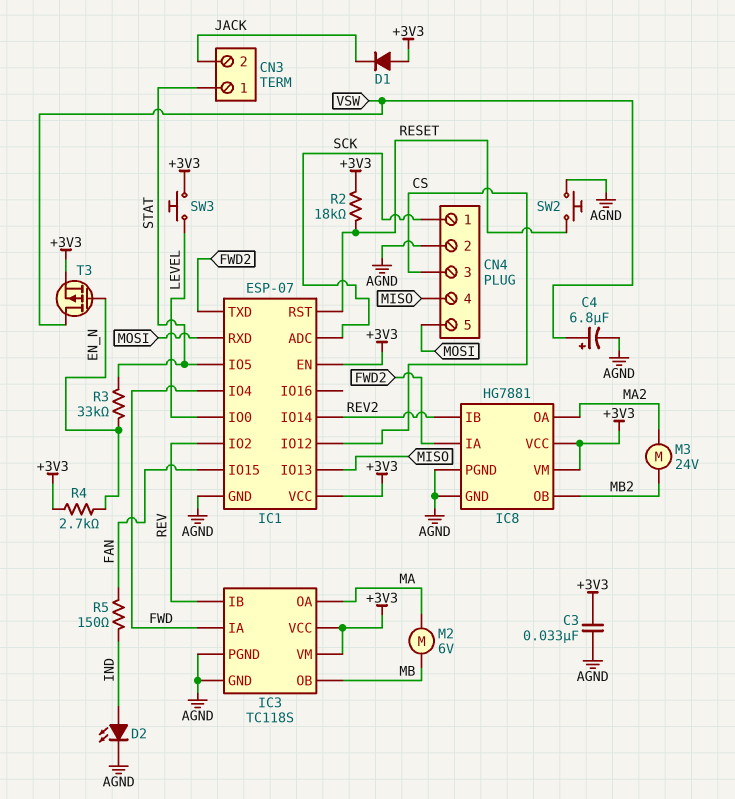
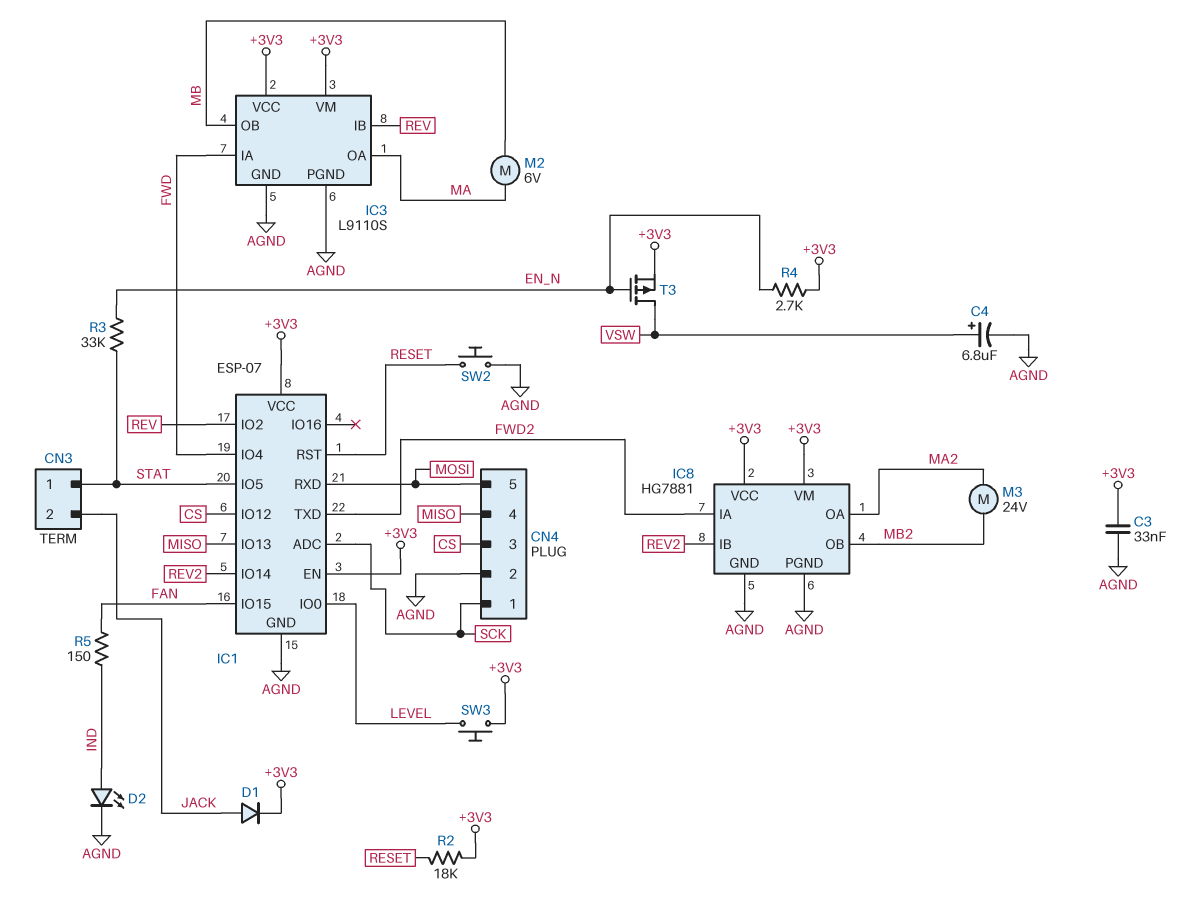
D1: diode (A +3V3, K JACK) -> diode (A JACK, K +3V3)
IC3: TC118S -> L9110S

